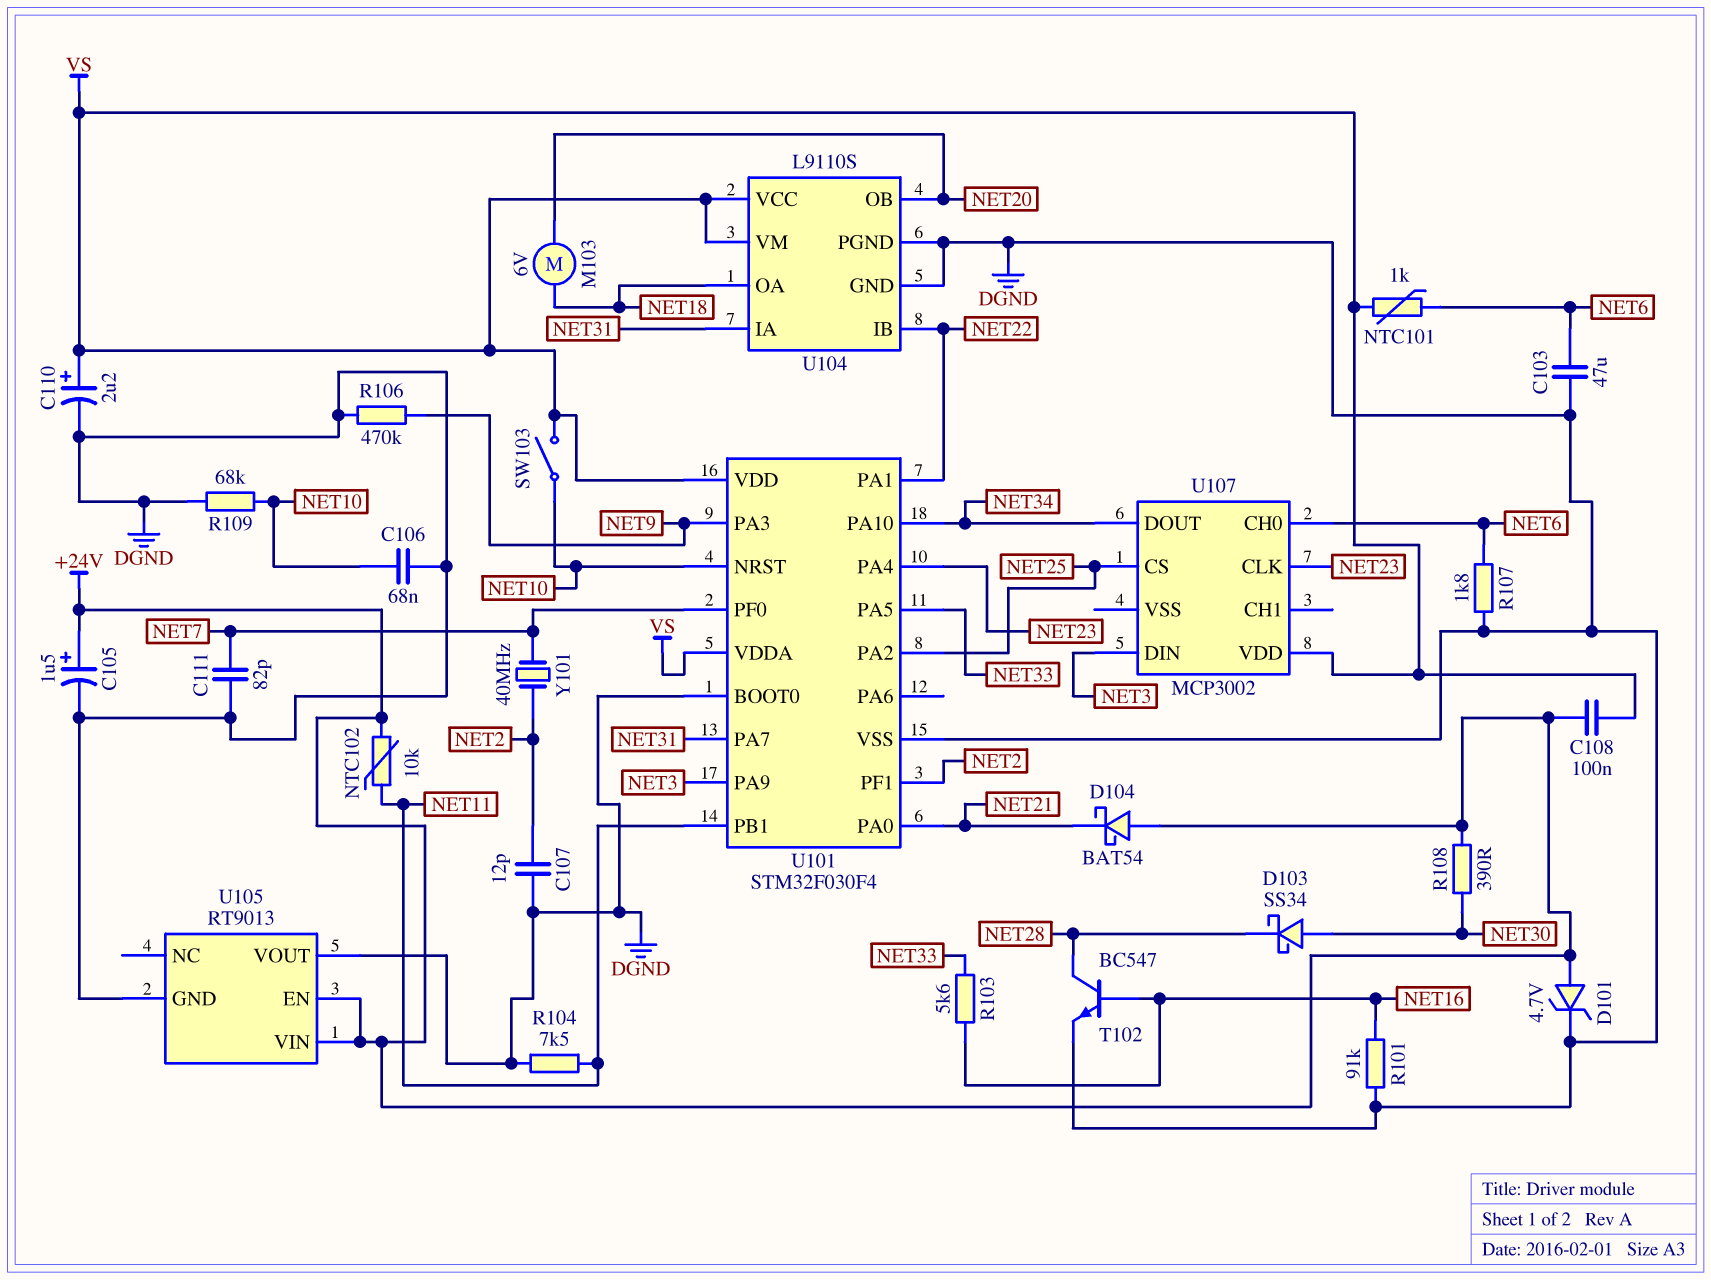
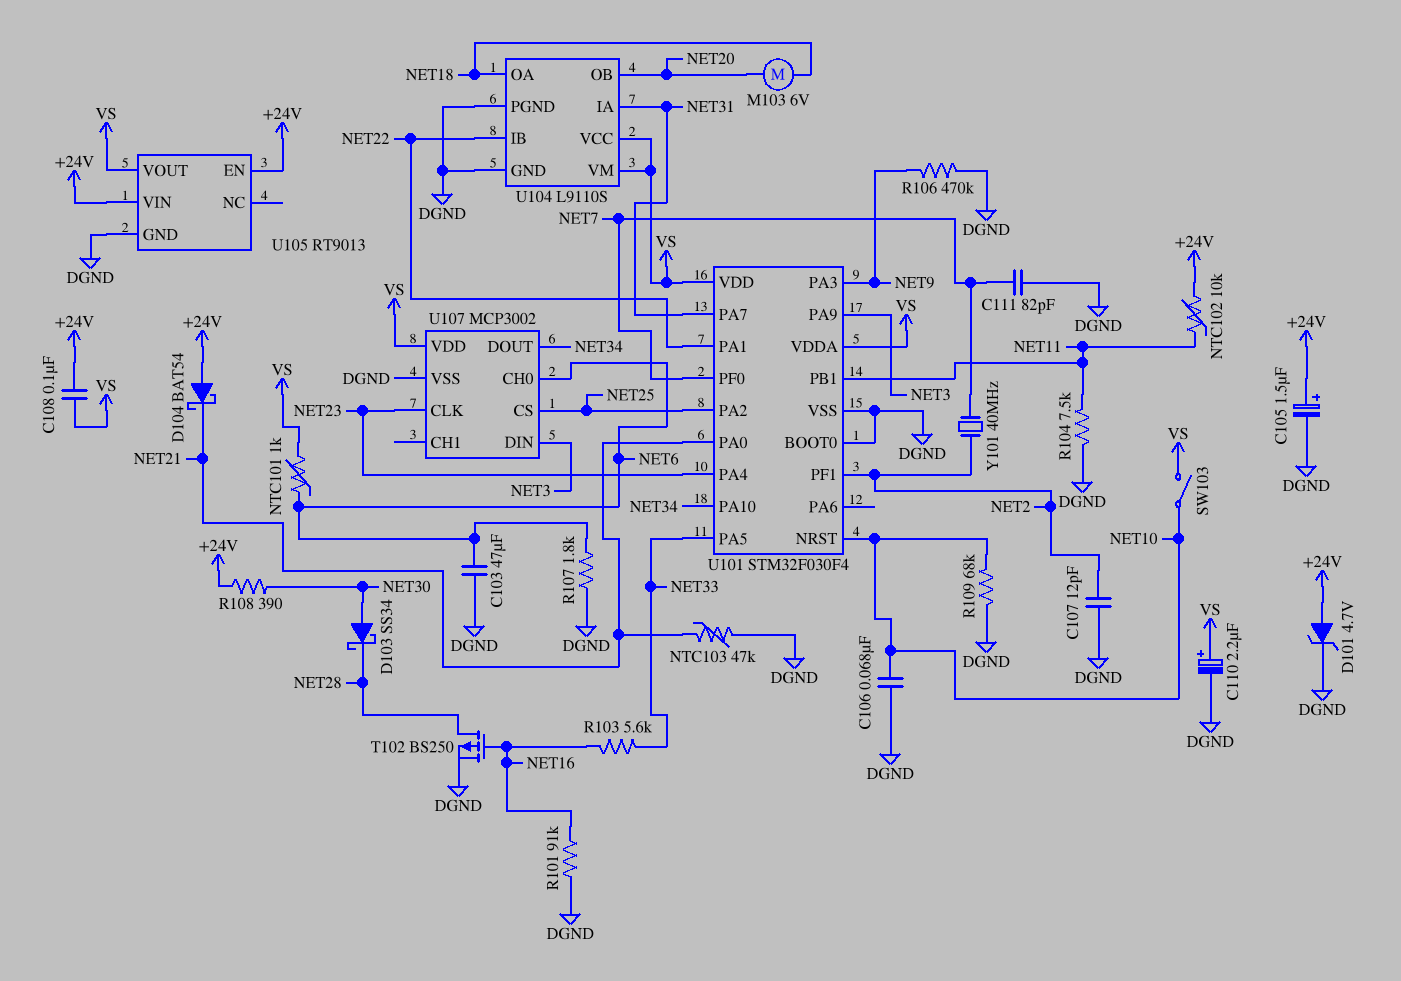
NTC103: none -> 47k (DGND, NET21)
T102: NPN BC547 (B NET16, C NET28, E DGND) -> PMOS BS250 (G NET16, D NET28, S DGND)
U105 pin VOUT: DGND -> VS
U107 pin VSS: none -> DGND

